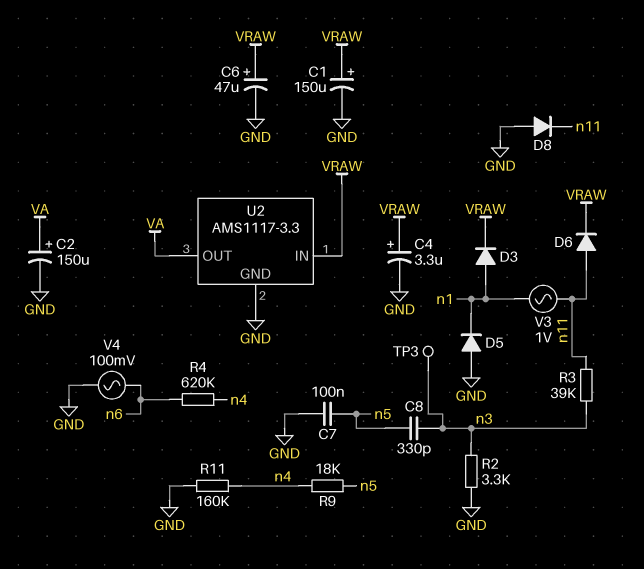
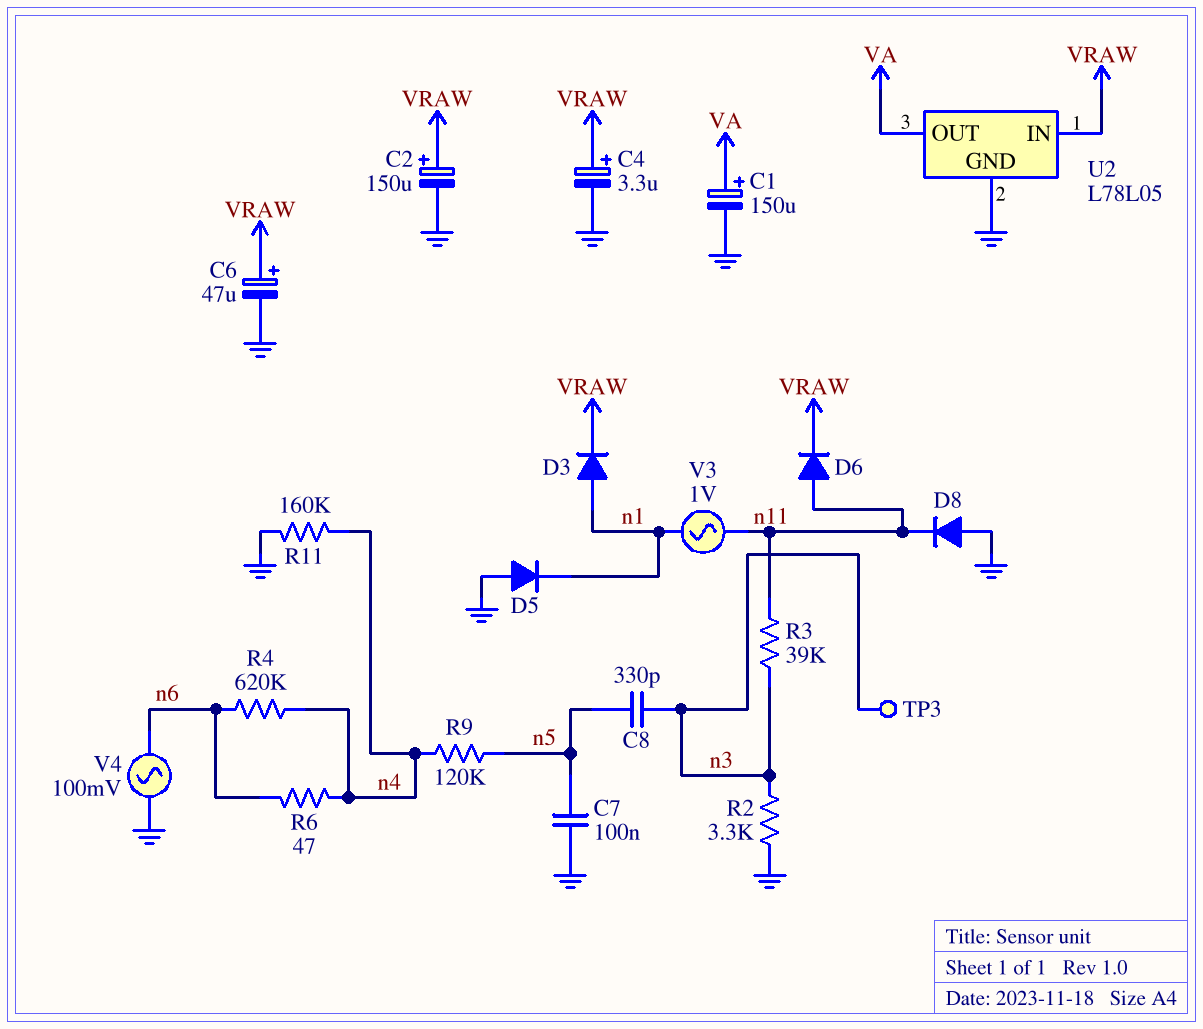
C1: 150uF (plus VRAW, minus GND) -> 150uF (plus VA, minus GND)
C2: 150uF (plus VA, minus GND) -> 150uF (plus VRAW, minus GND)
R6: none -> 47 (n4, n6)
R9: 18k (n4, n5) -> 120k (n4, n5)
U2: AMS1117-3.3 -> L78L05

